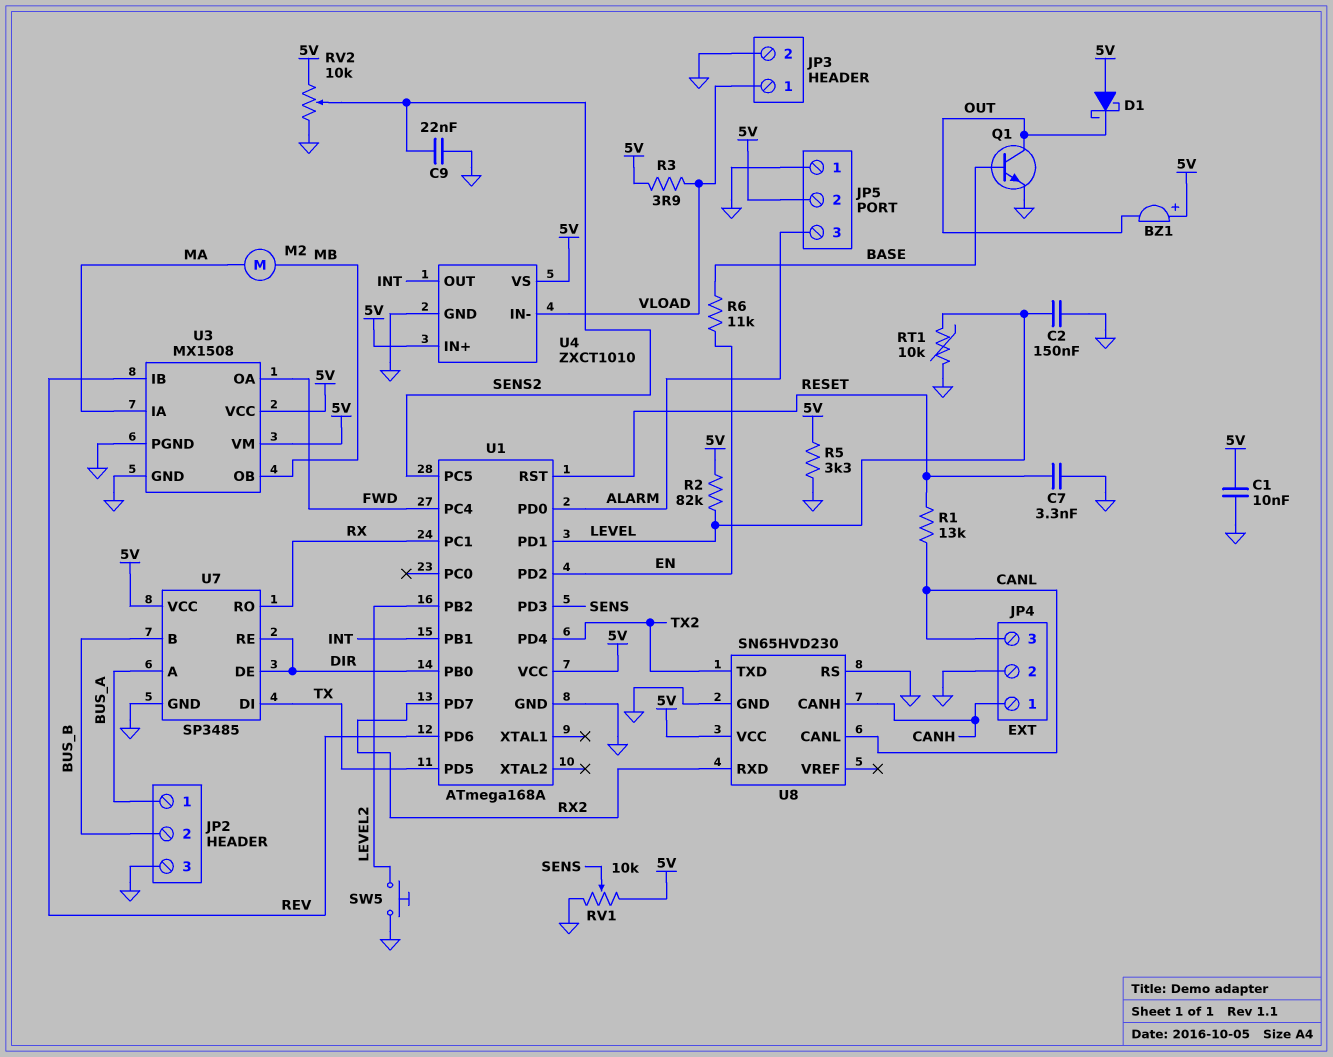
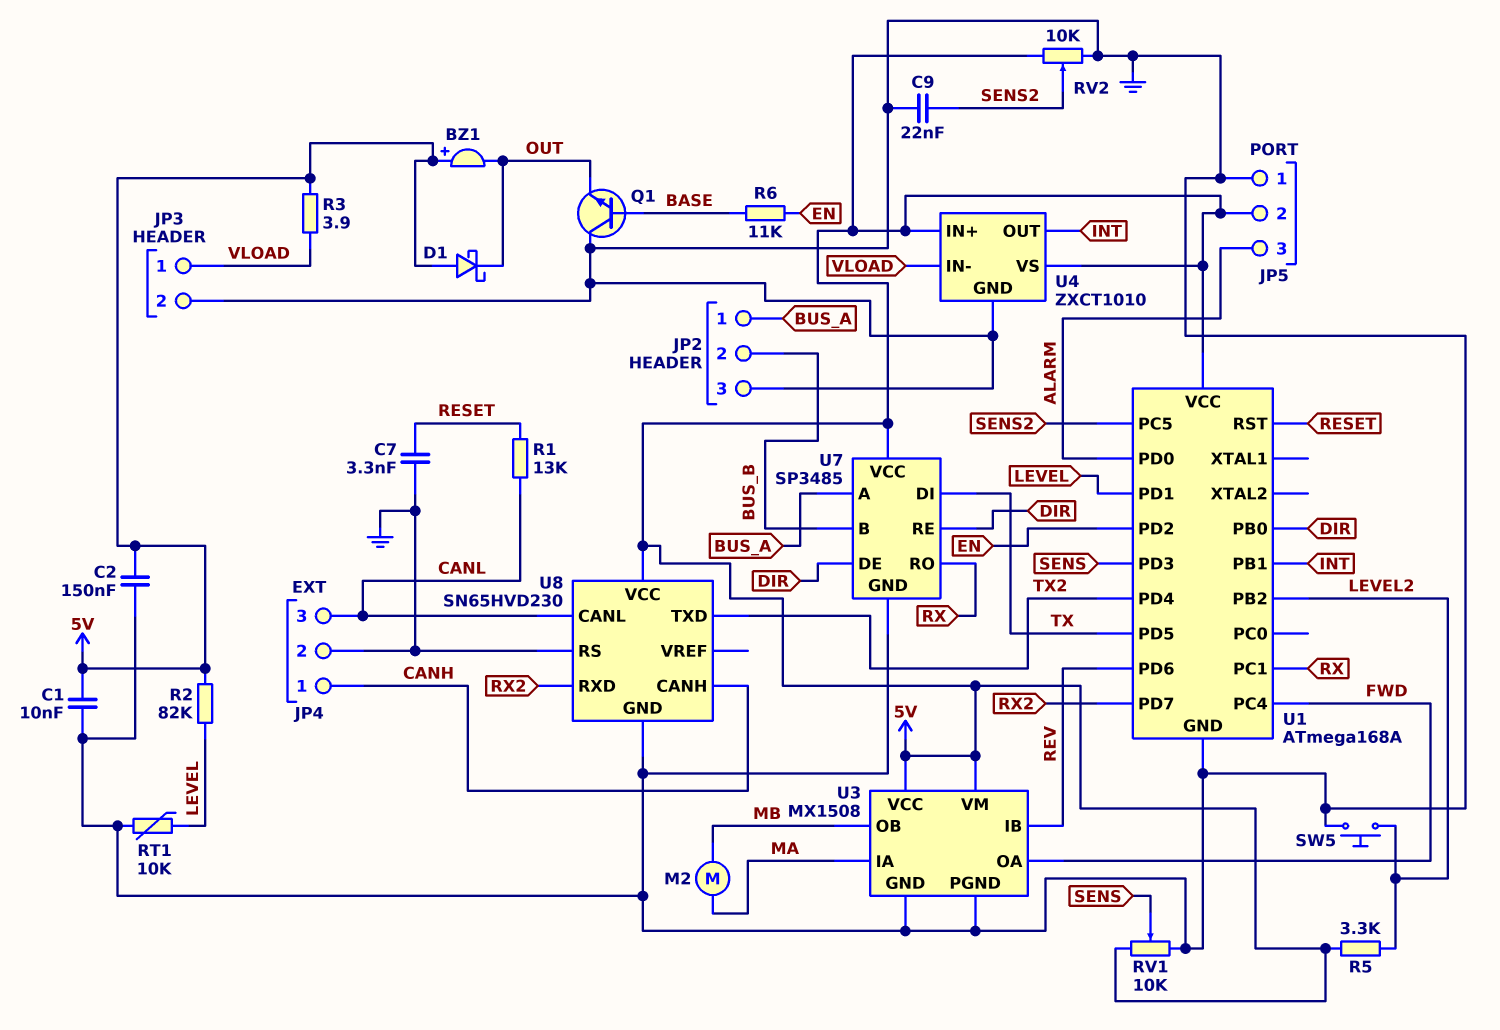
C2: 150nF (GND, LEVEL) -> 150nF (5V, GND)
Q1: NPN (B BASE, C OUT, E GND) -> NPN (B BASE, C GND, E OUT)
R5: 3.3k (5V, GND) -> 3.3k (5V, LEVEL2)

